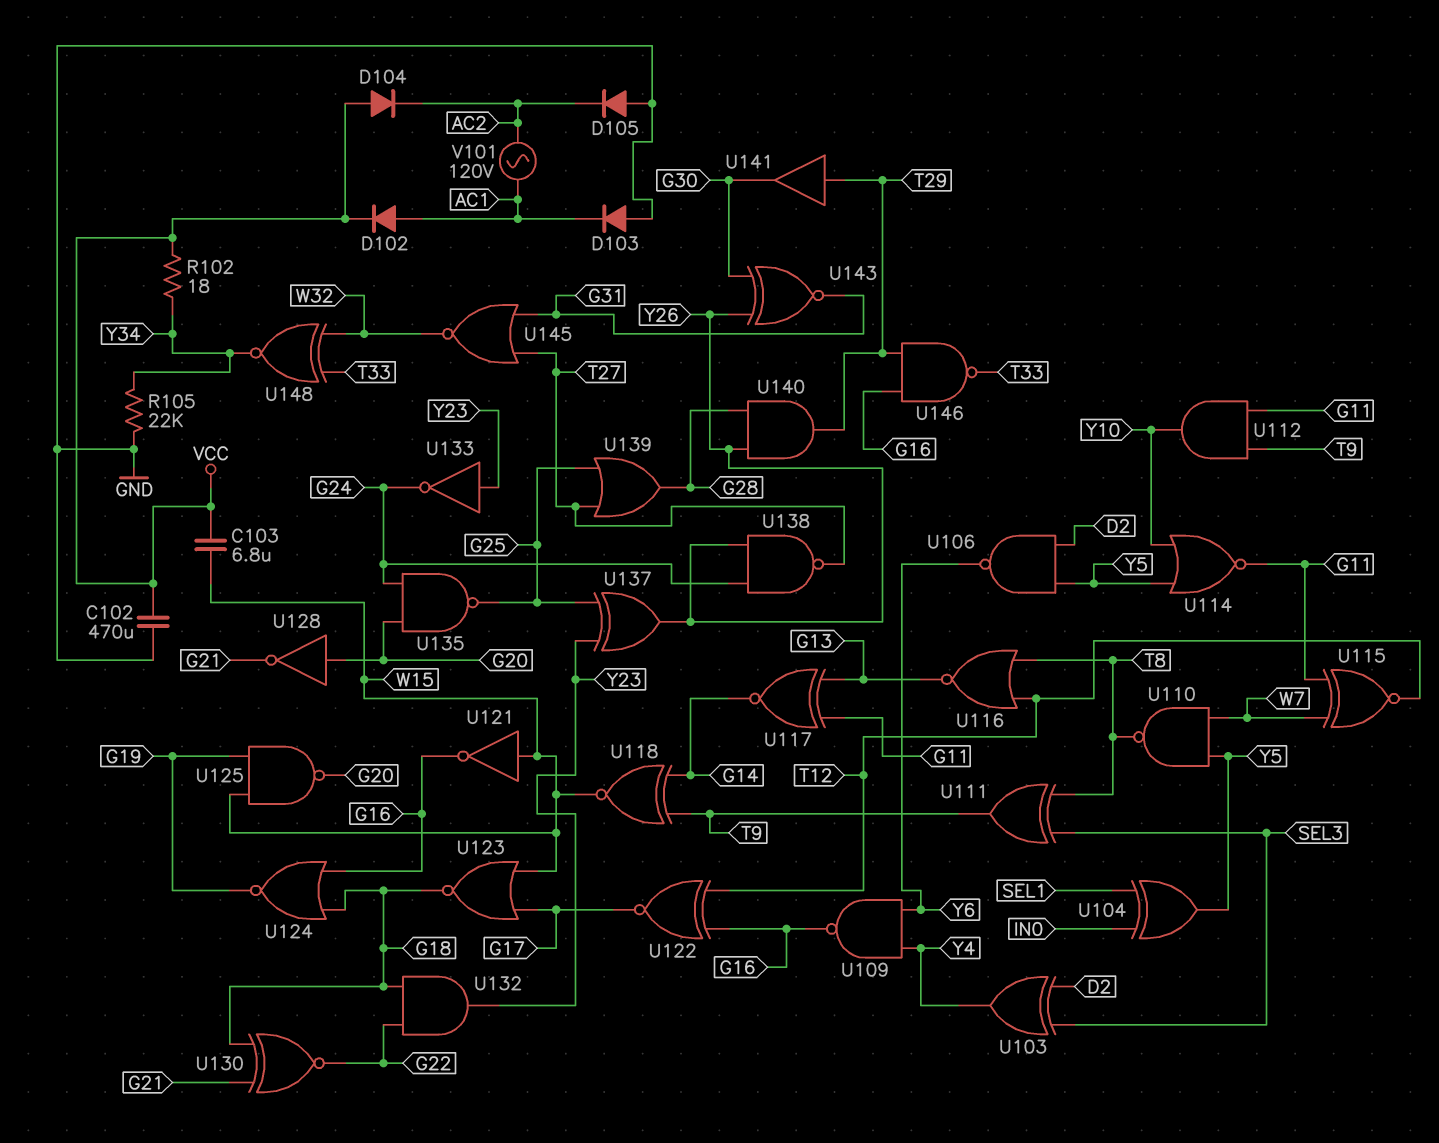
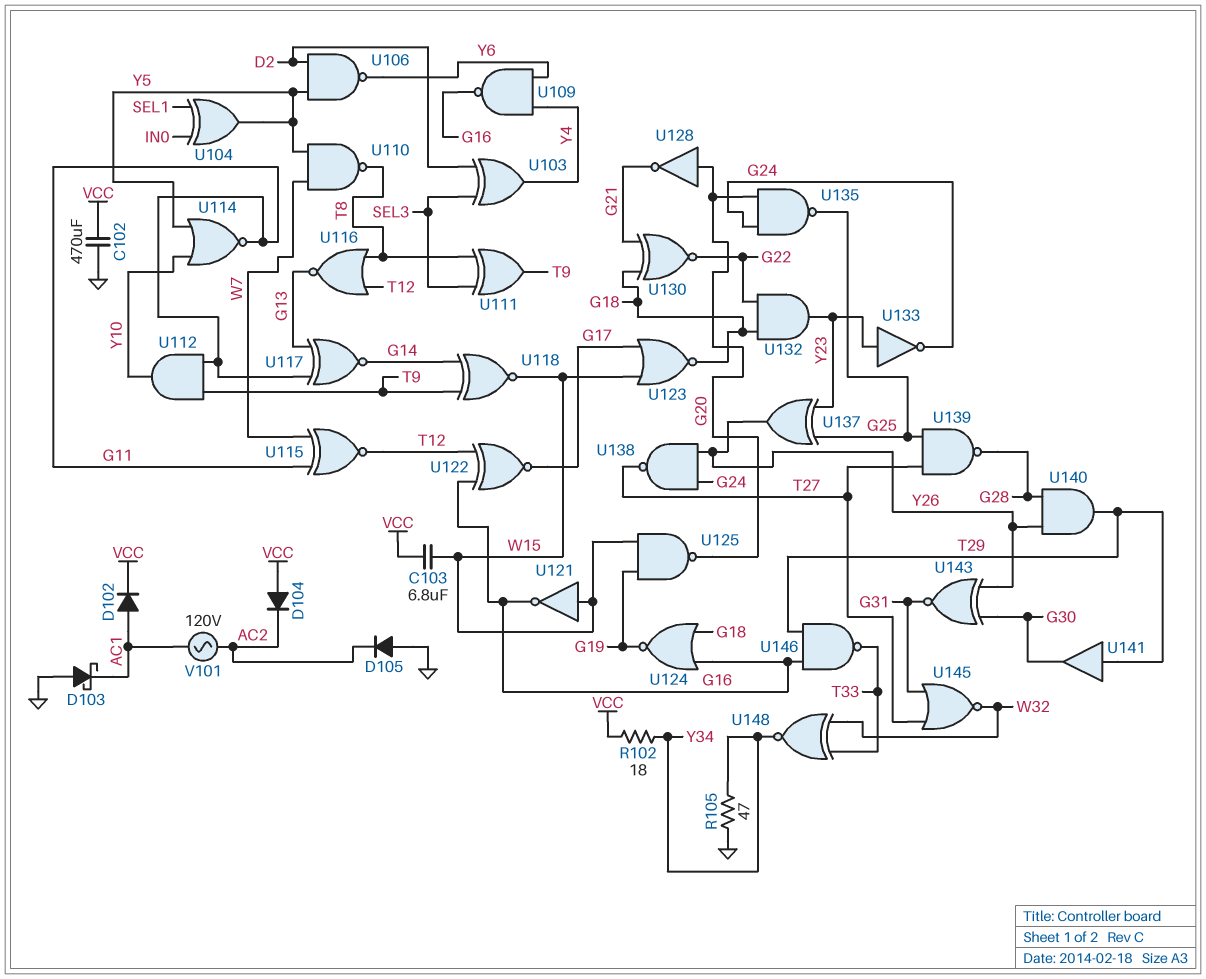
D103: diode (A GND, K AC1) -> schottky (A GND, K AC1)
R105: 22k (GND, Y34) -> 47 (GND, Y34)
U139: OR (in G25, in T27, out G28) -> NAND (in G25, in T27, out G28)

